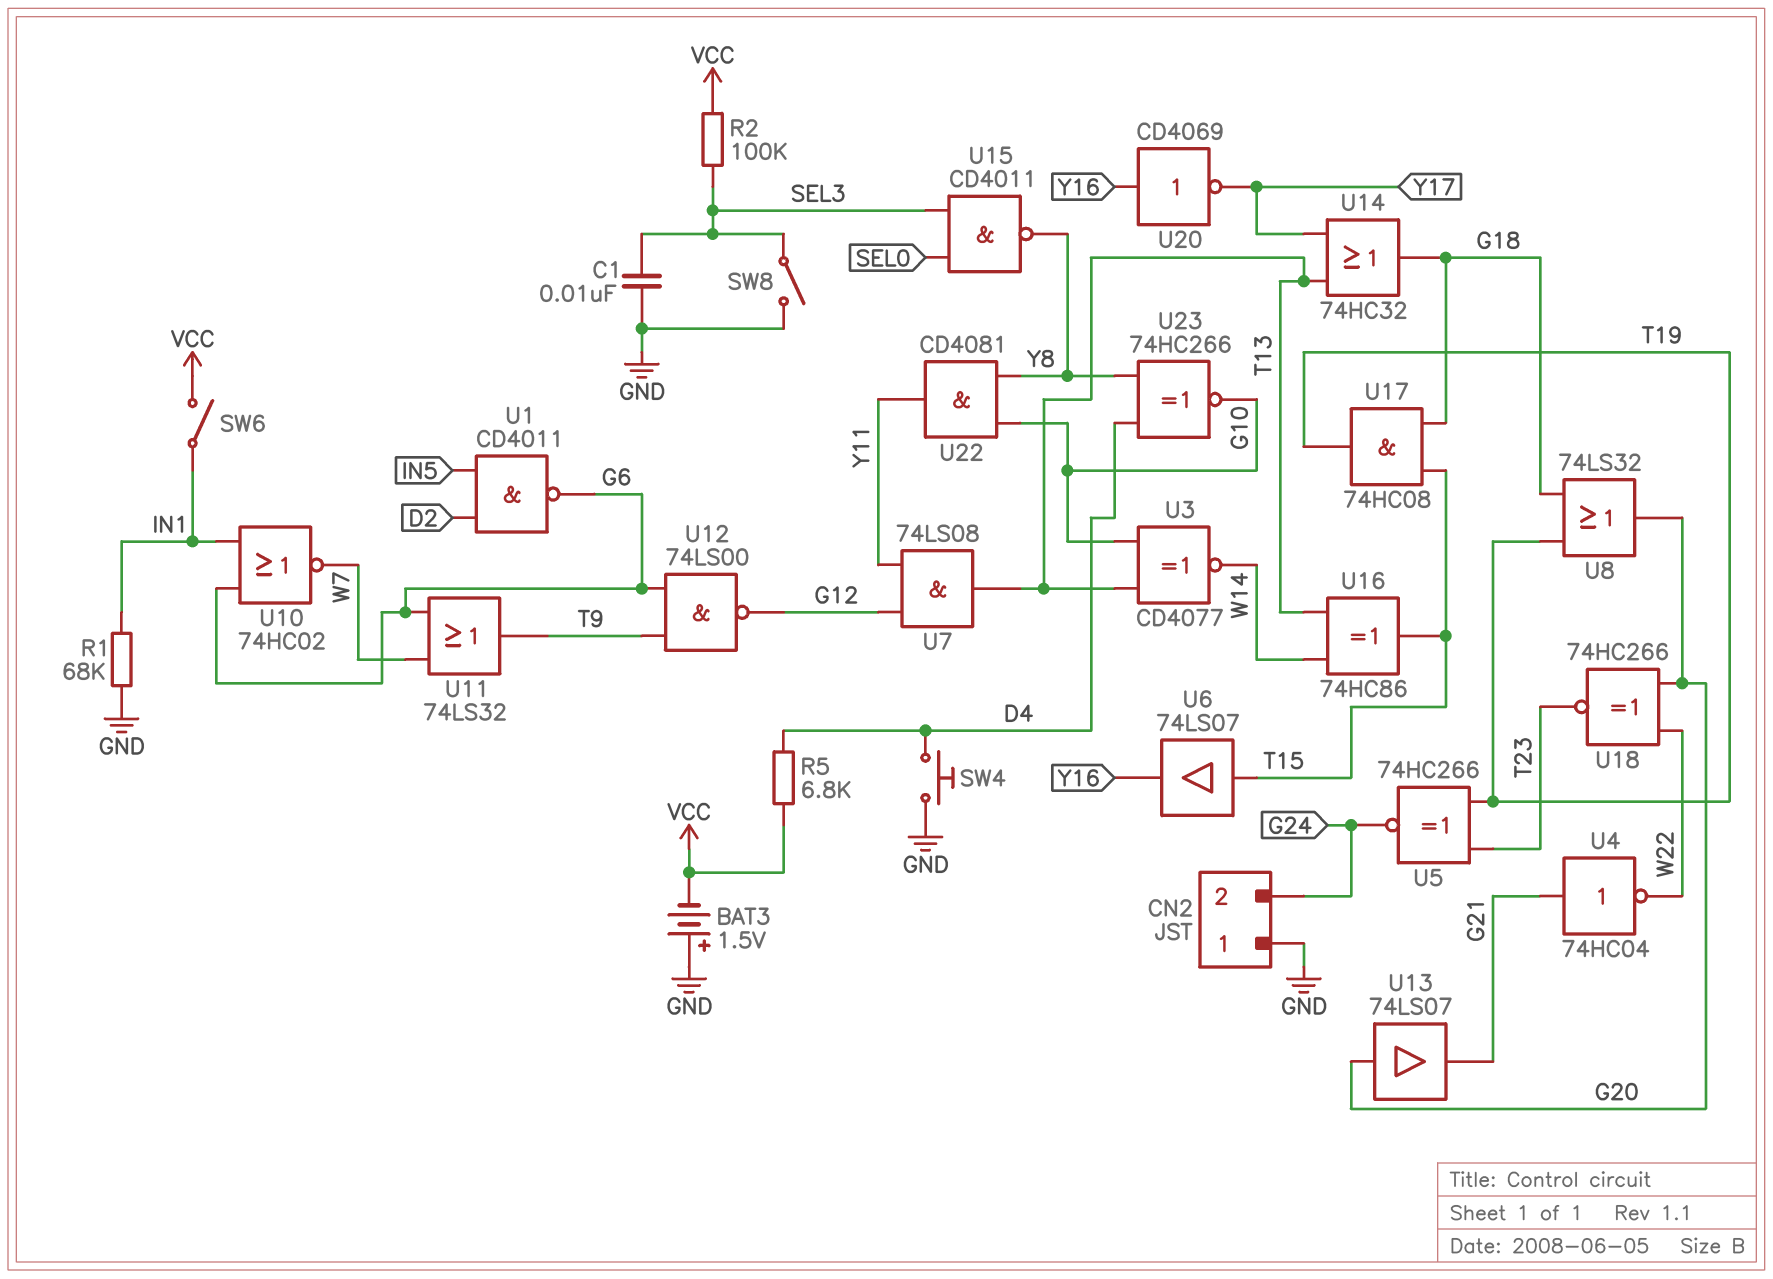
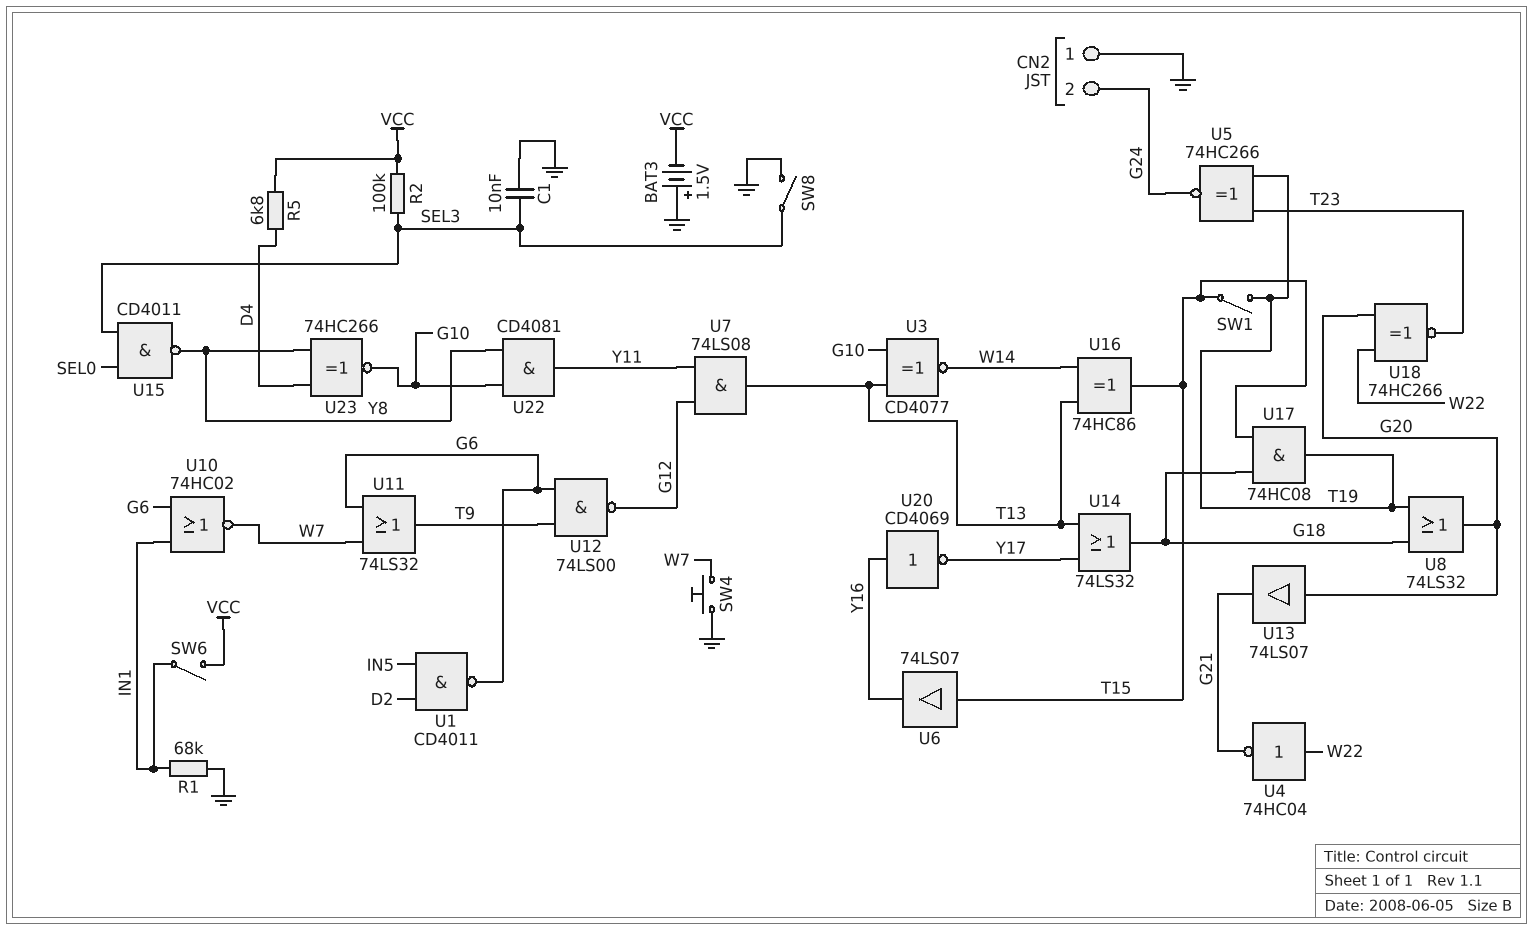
SW1: none -> switch (T15, T19)
SW4: button (D4, GND) -> button (GND, W7)
U4: NOT 74HC04 (in G21, out W22) -> NOT 74HC04 (in W22, out G21)
U14: OR 74HC32 (in T13, in Y17, out G18) -> OR 74LS32 (in T13, in Y17, out G18)

